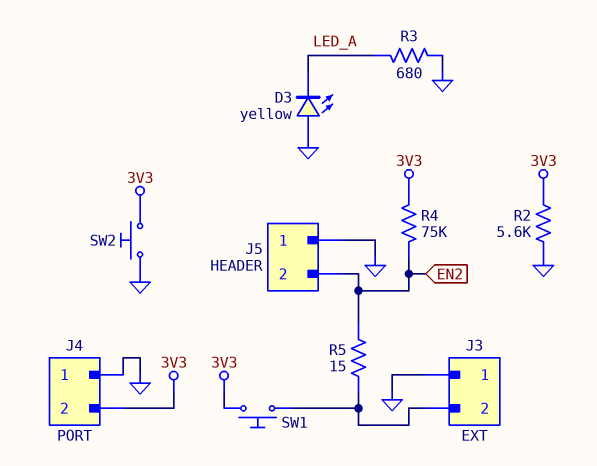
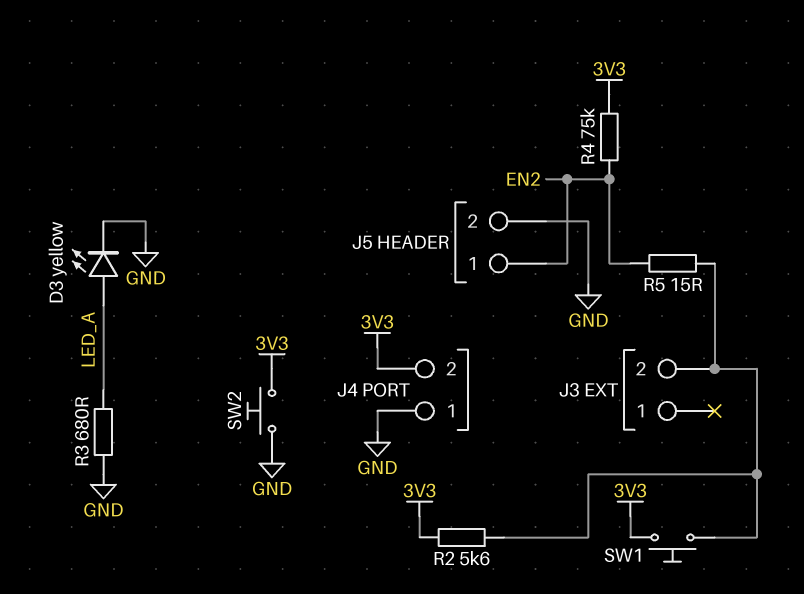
D3: LED yellow (A GND, K LED_A) -> LED yellow (A LED_A, K GND)
J3 pin 1: GND -> none
J5 pin 1: GND -> EN2
J5 pin 2: EN2 -> GND
R2: 5.6k (3V3, GND) -> 5.6k (3V3, J3/2)

